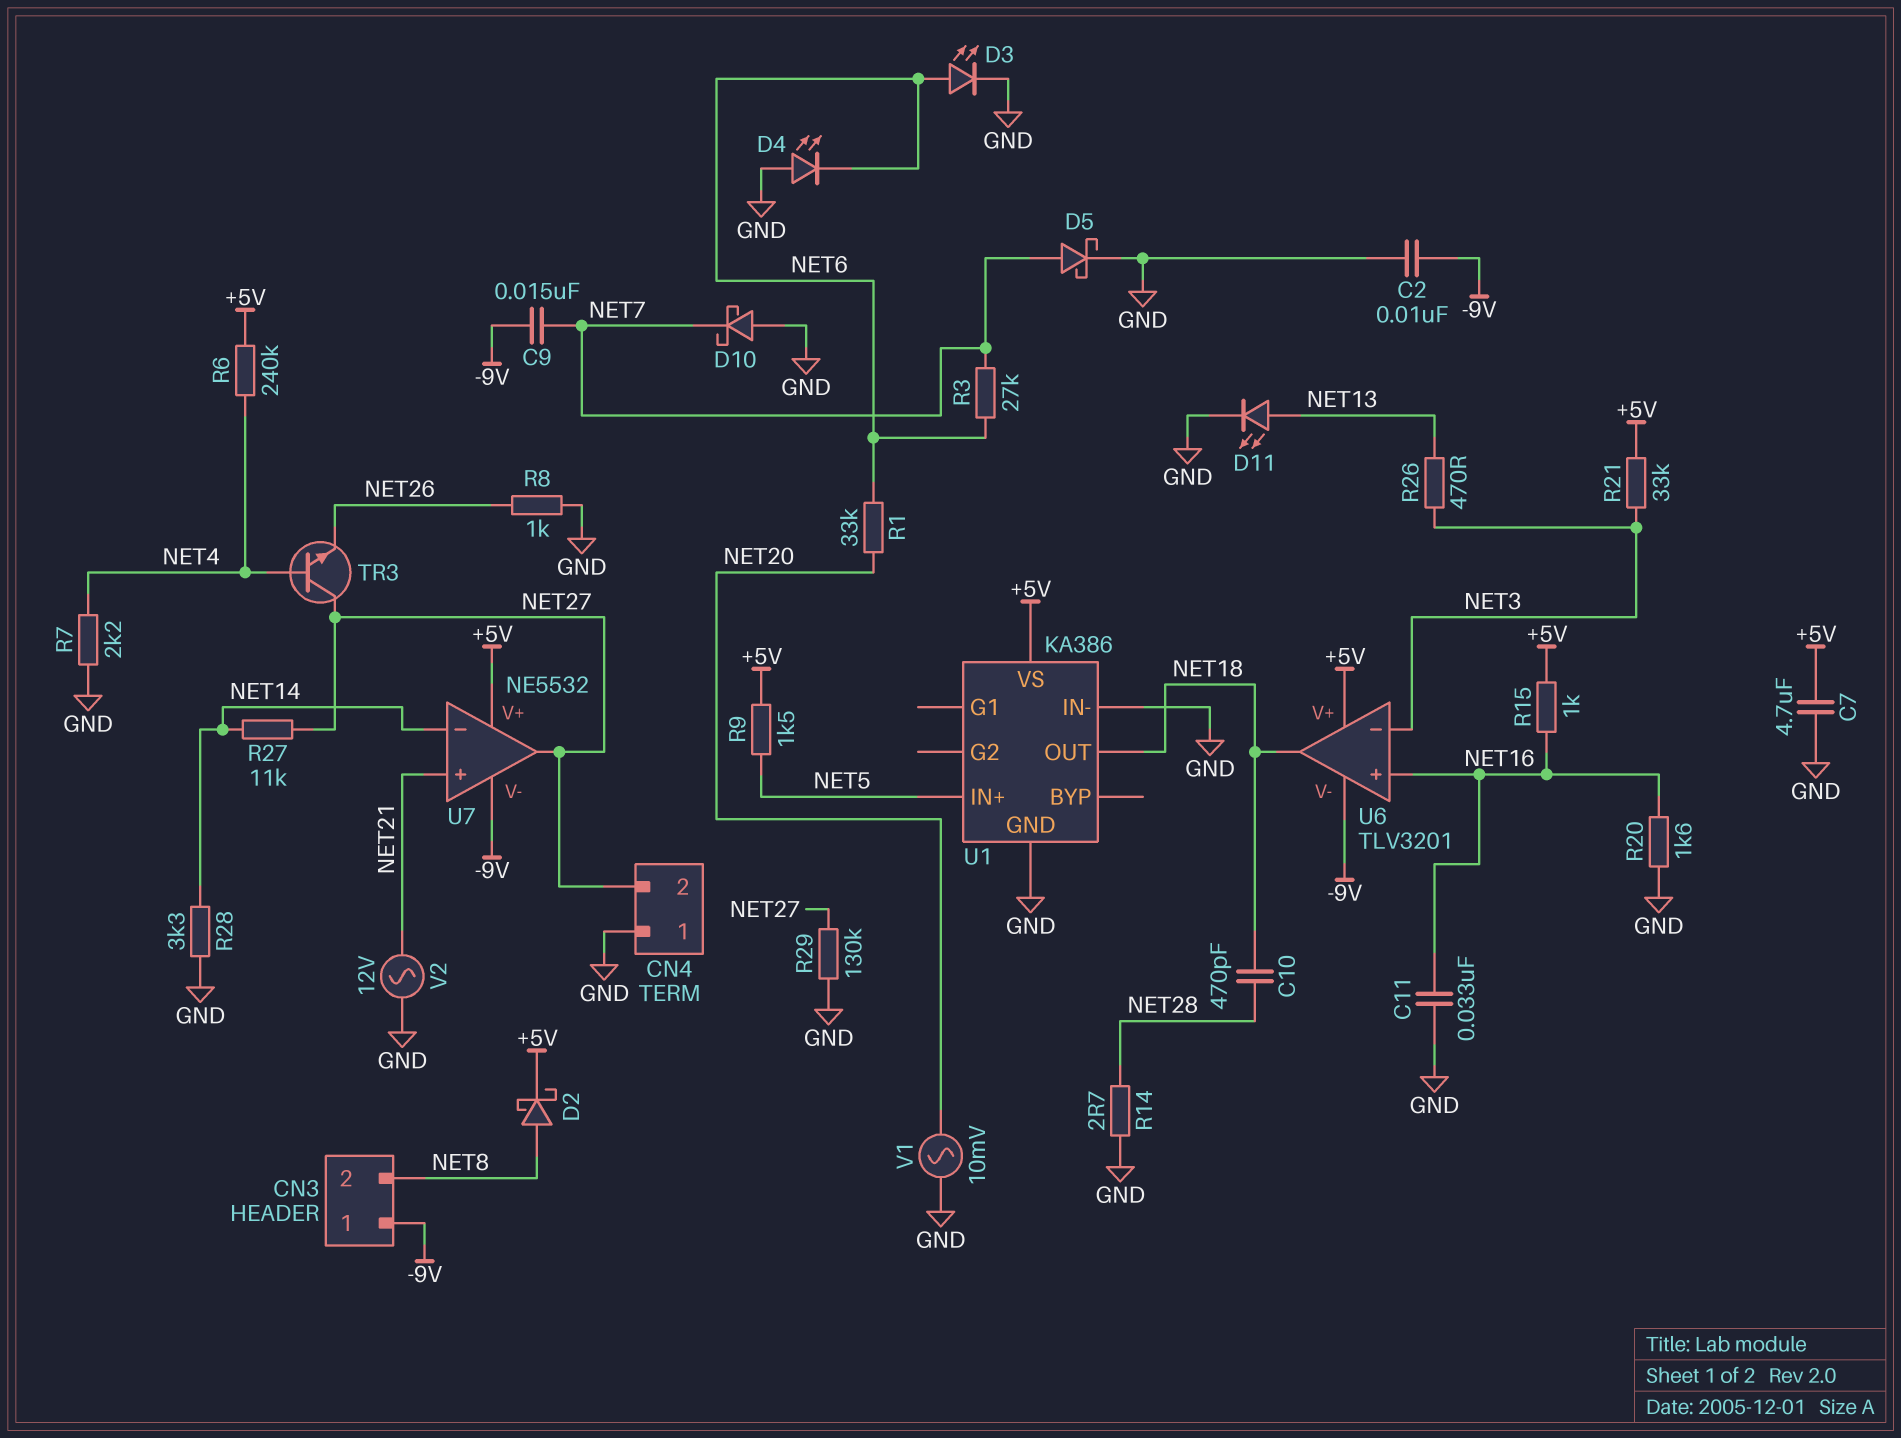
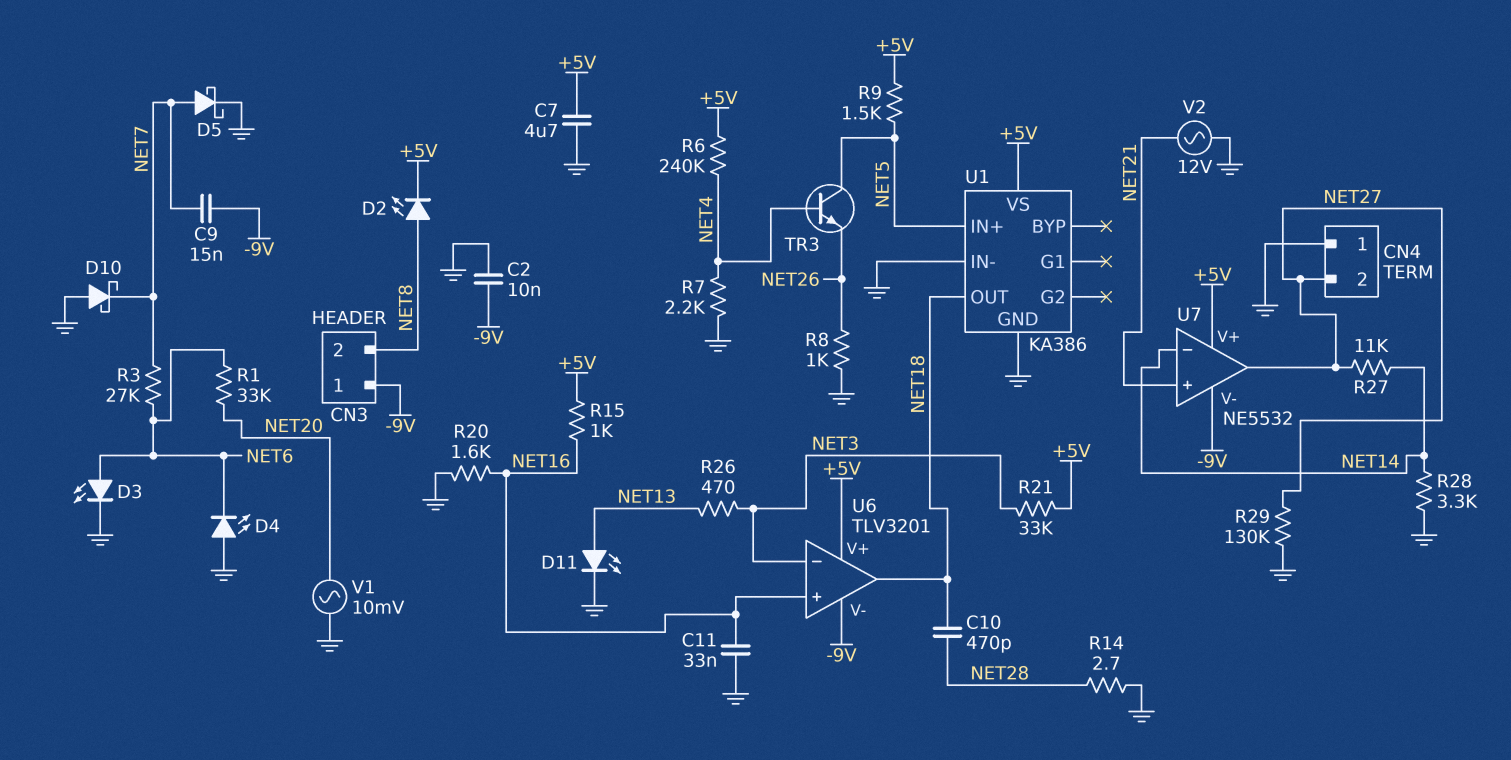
D2: schottky (A NET8, K +5V) -> LED (A NET8, K +5V)
TR3: NPN (B NET4, C NET27, E NET26) -> NPN (B NET4, C NET5, E NET26)

